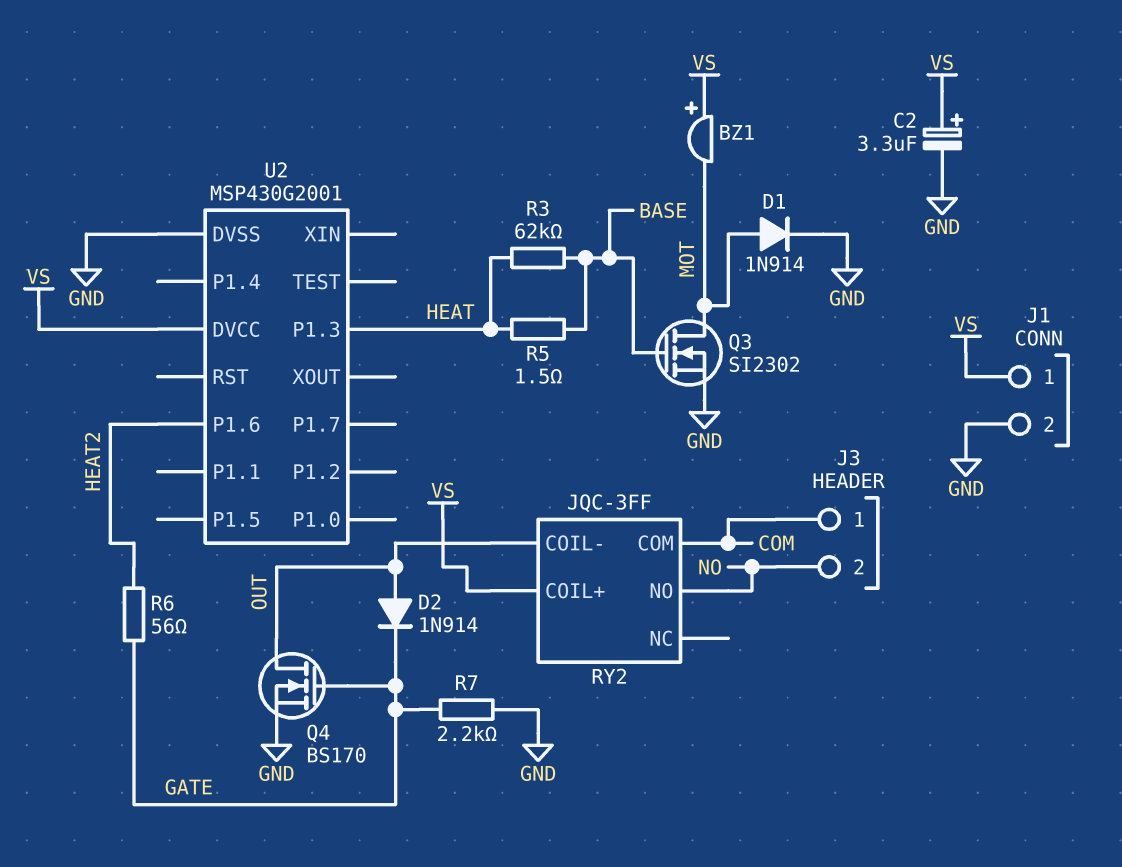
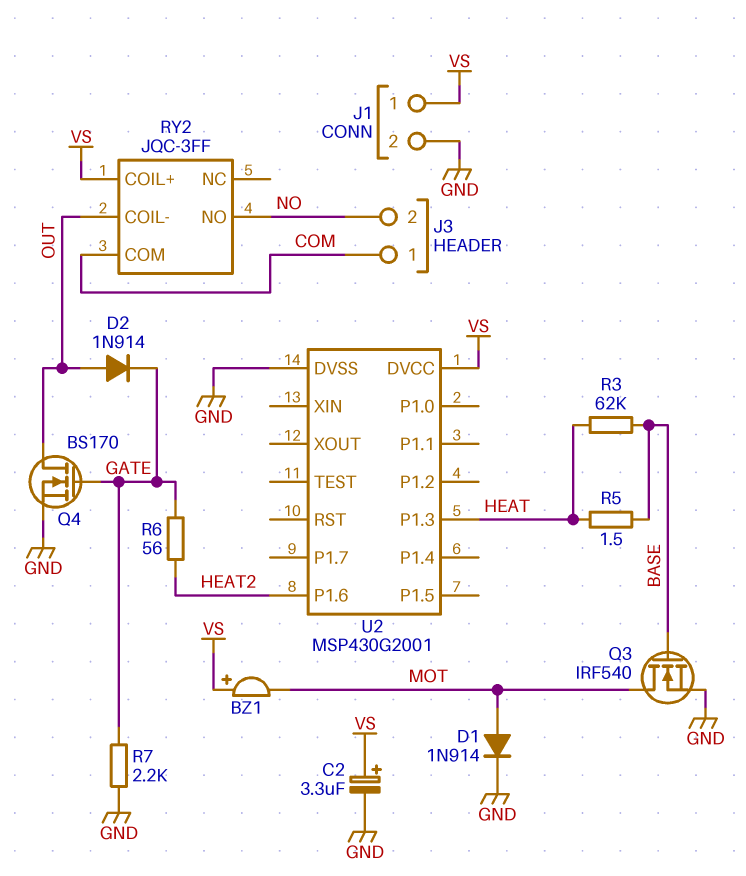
Q3: NMOS SI2302 (G BASE, D MOT, S GND) -> NMOS IRF540 (G BASE, D MOT, S GND)

